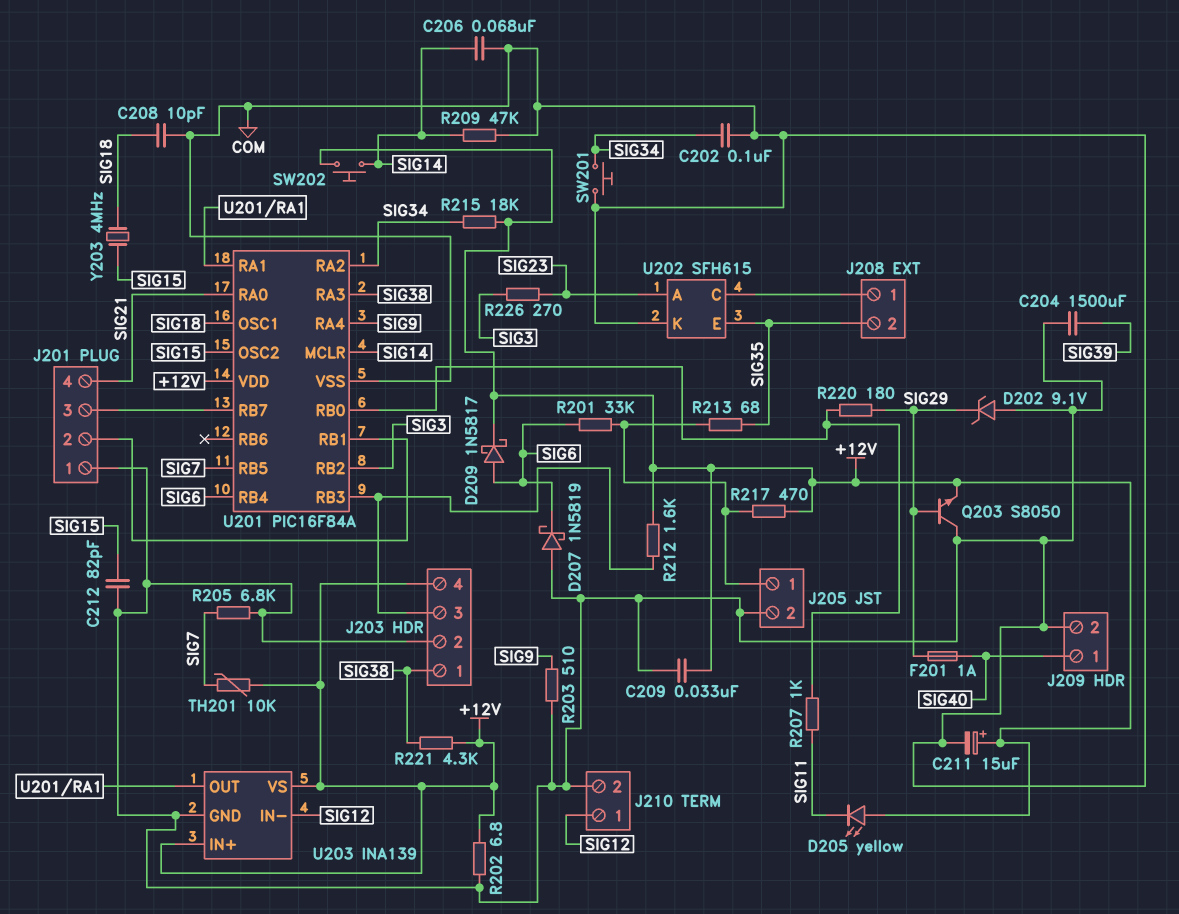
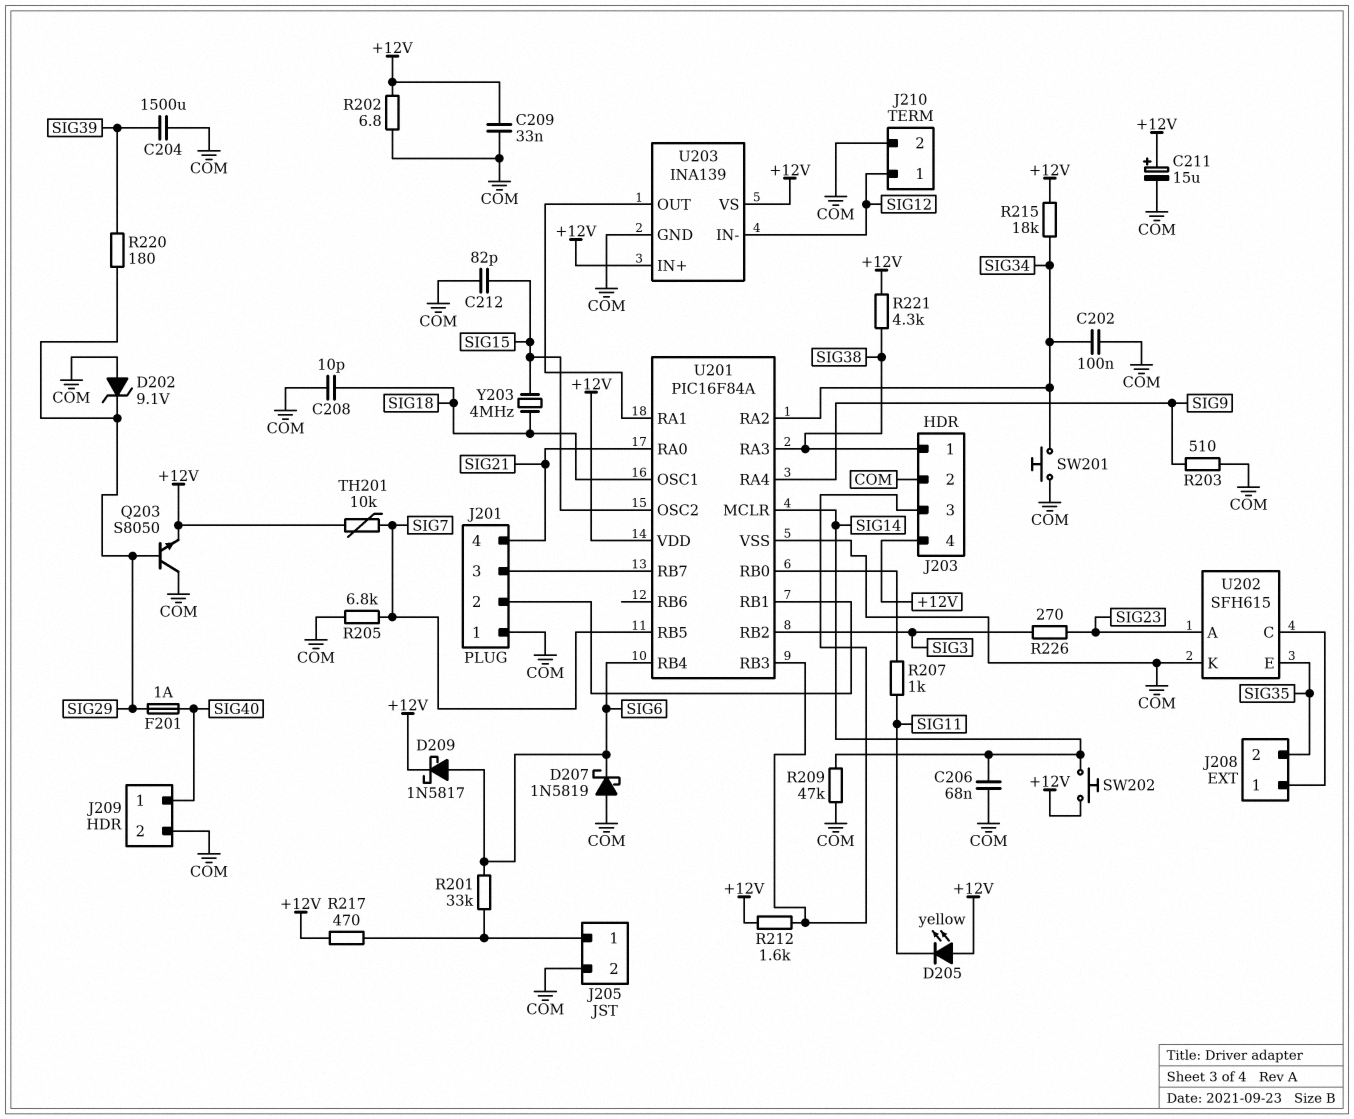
R213: 68 (J205/1, SIG35) -> none
R220: 180 (SIG29, U201/RB0) -> 180 (SIG29, SIG39)

